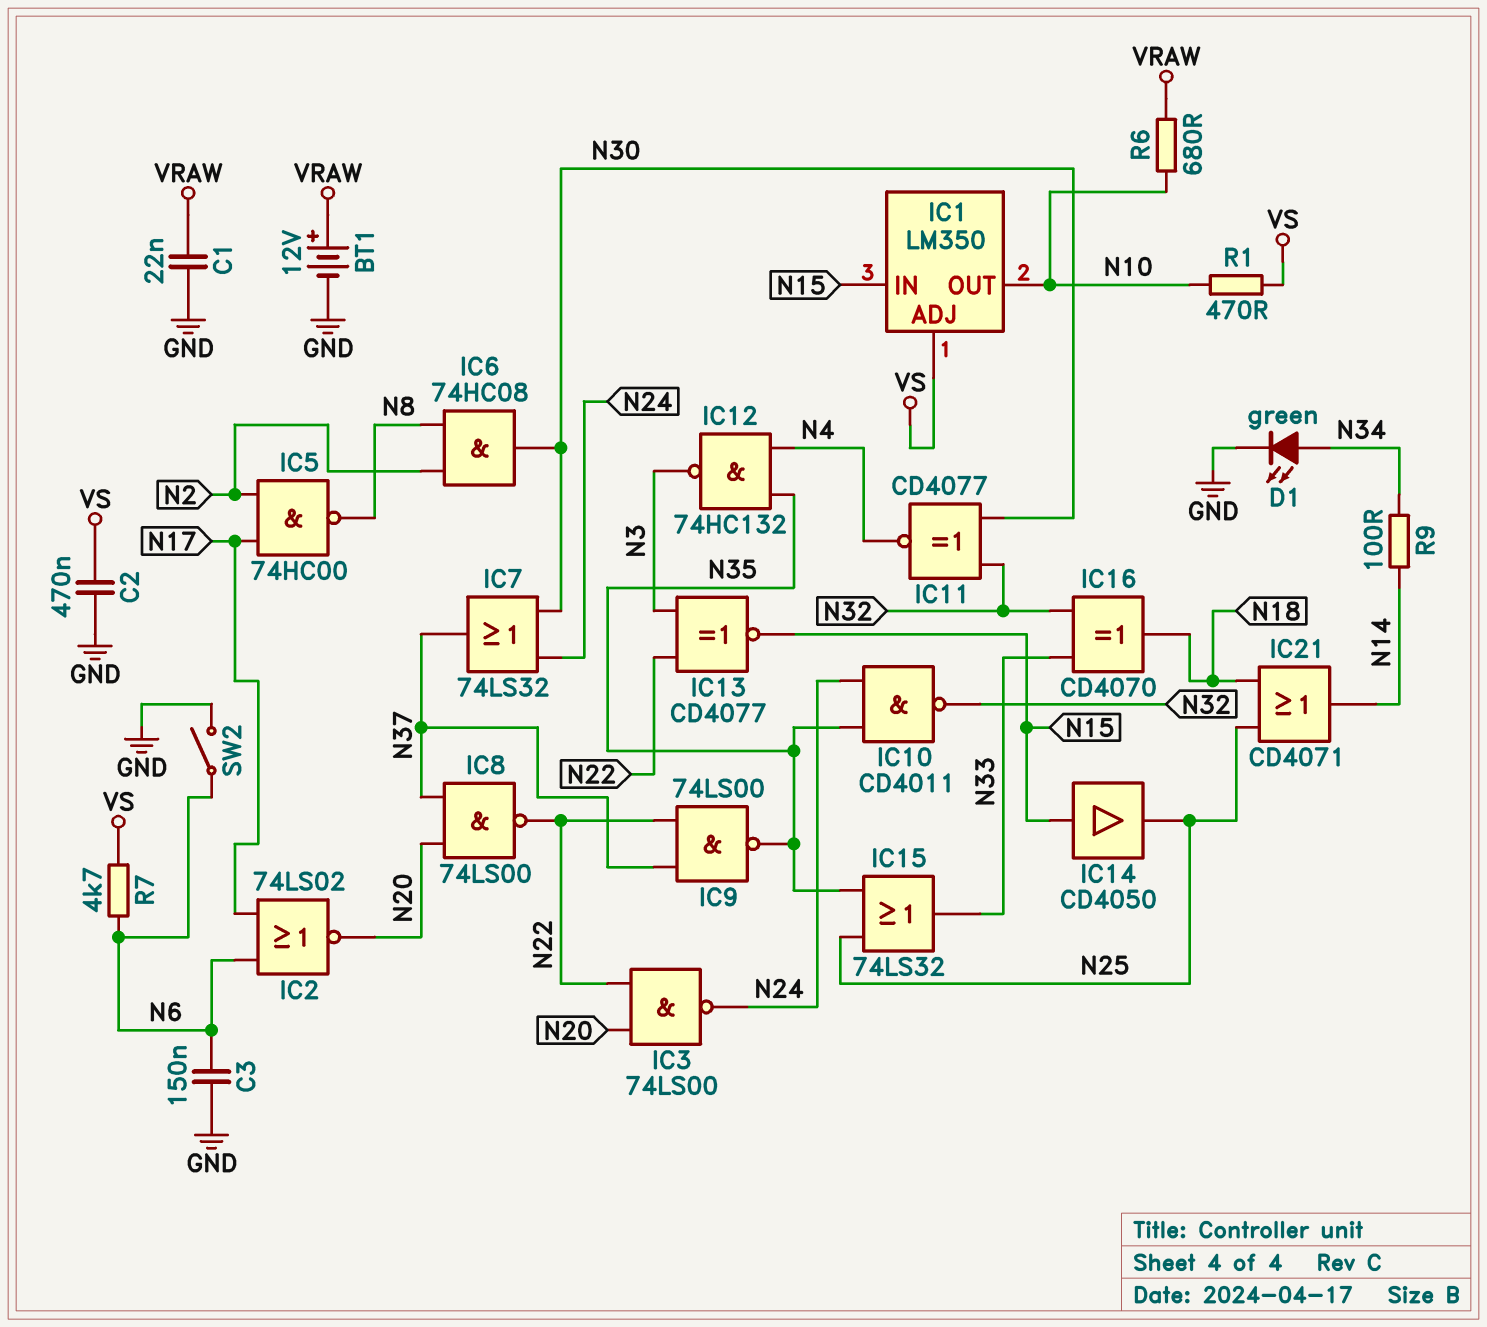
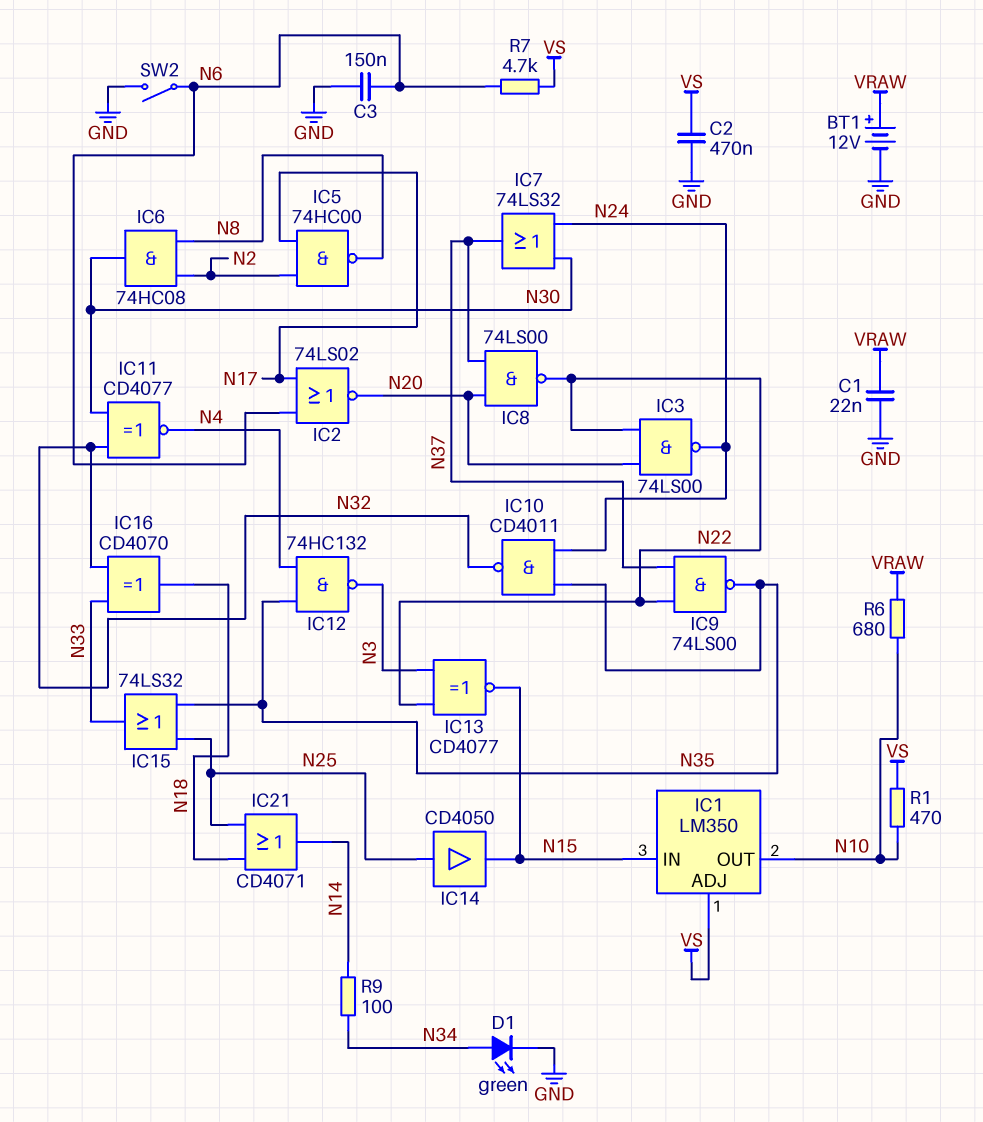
IC14: buffer CD4050 (in N15, out N25) -> buffer CD4050 (in N25, out N15)

